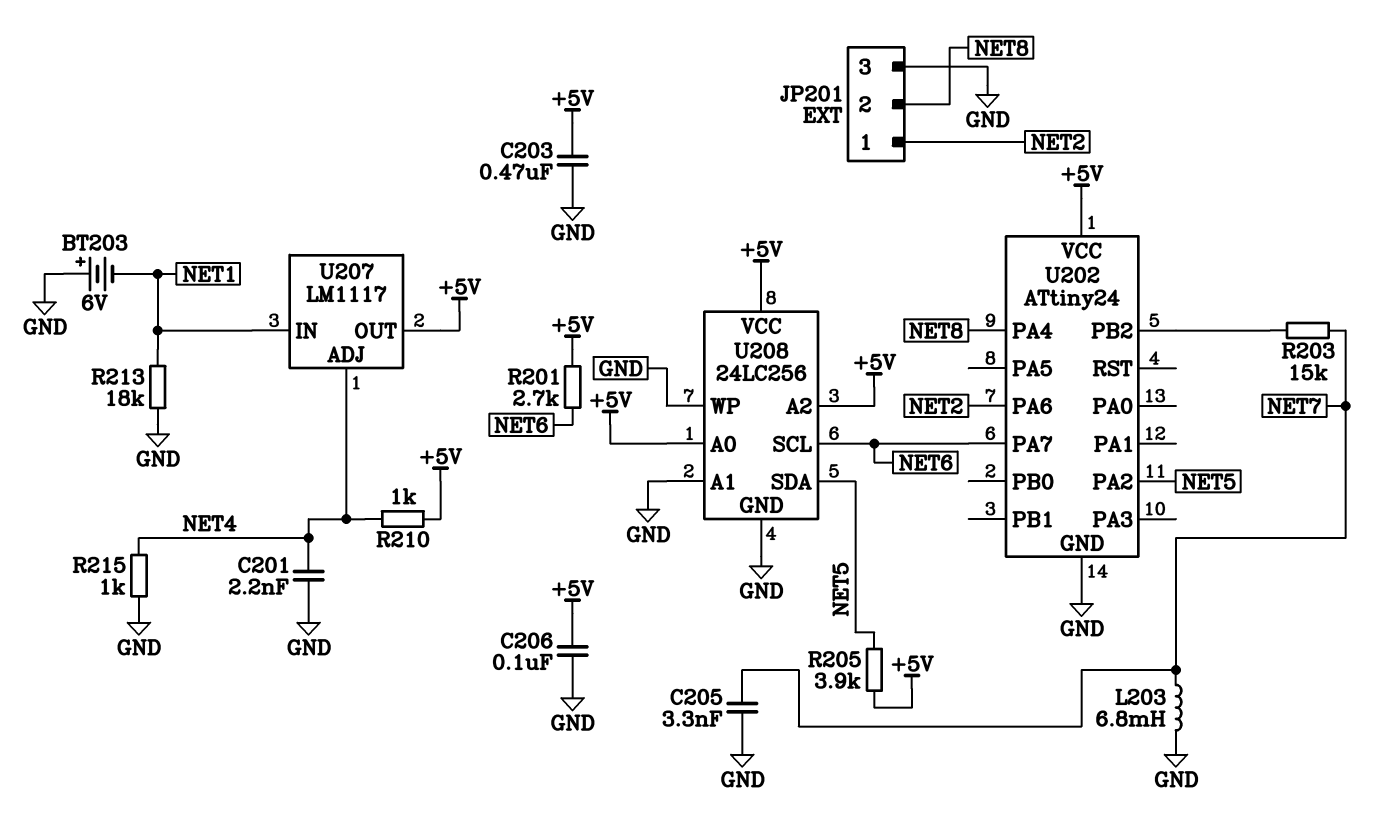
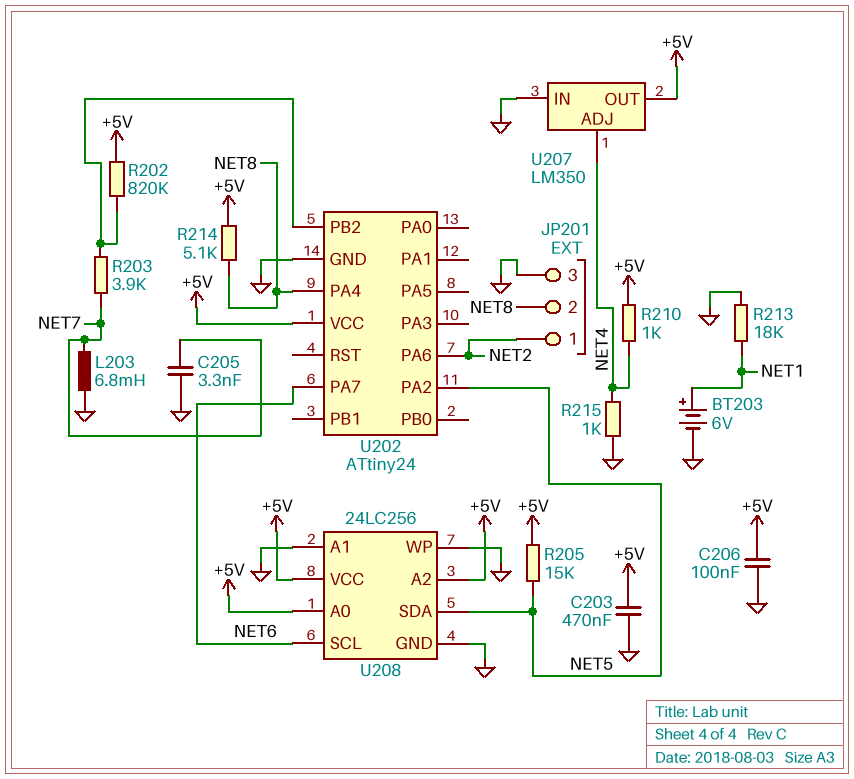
BT203: 6V (plus GND, minus NET1) -> 6V (plus NET1, minus GND)
C201: 2.2nF (GND, NET4) -> none
R201: 2.7k (+5V, NET6) -> none
R202: none -> 820k (+5V, U202/PB2)
R203: 15k (NET7, U202/PB2) -> 3.9k (NET7, U202/PB2)
R205: 3.9k (+5V, NET5) -> 15k (+5V, NET5)
R214: none -> 5.1k (+5V, NET8)
U207: LM1117 -> LM350
U207 pin IN: NET1 -> GND

